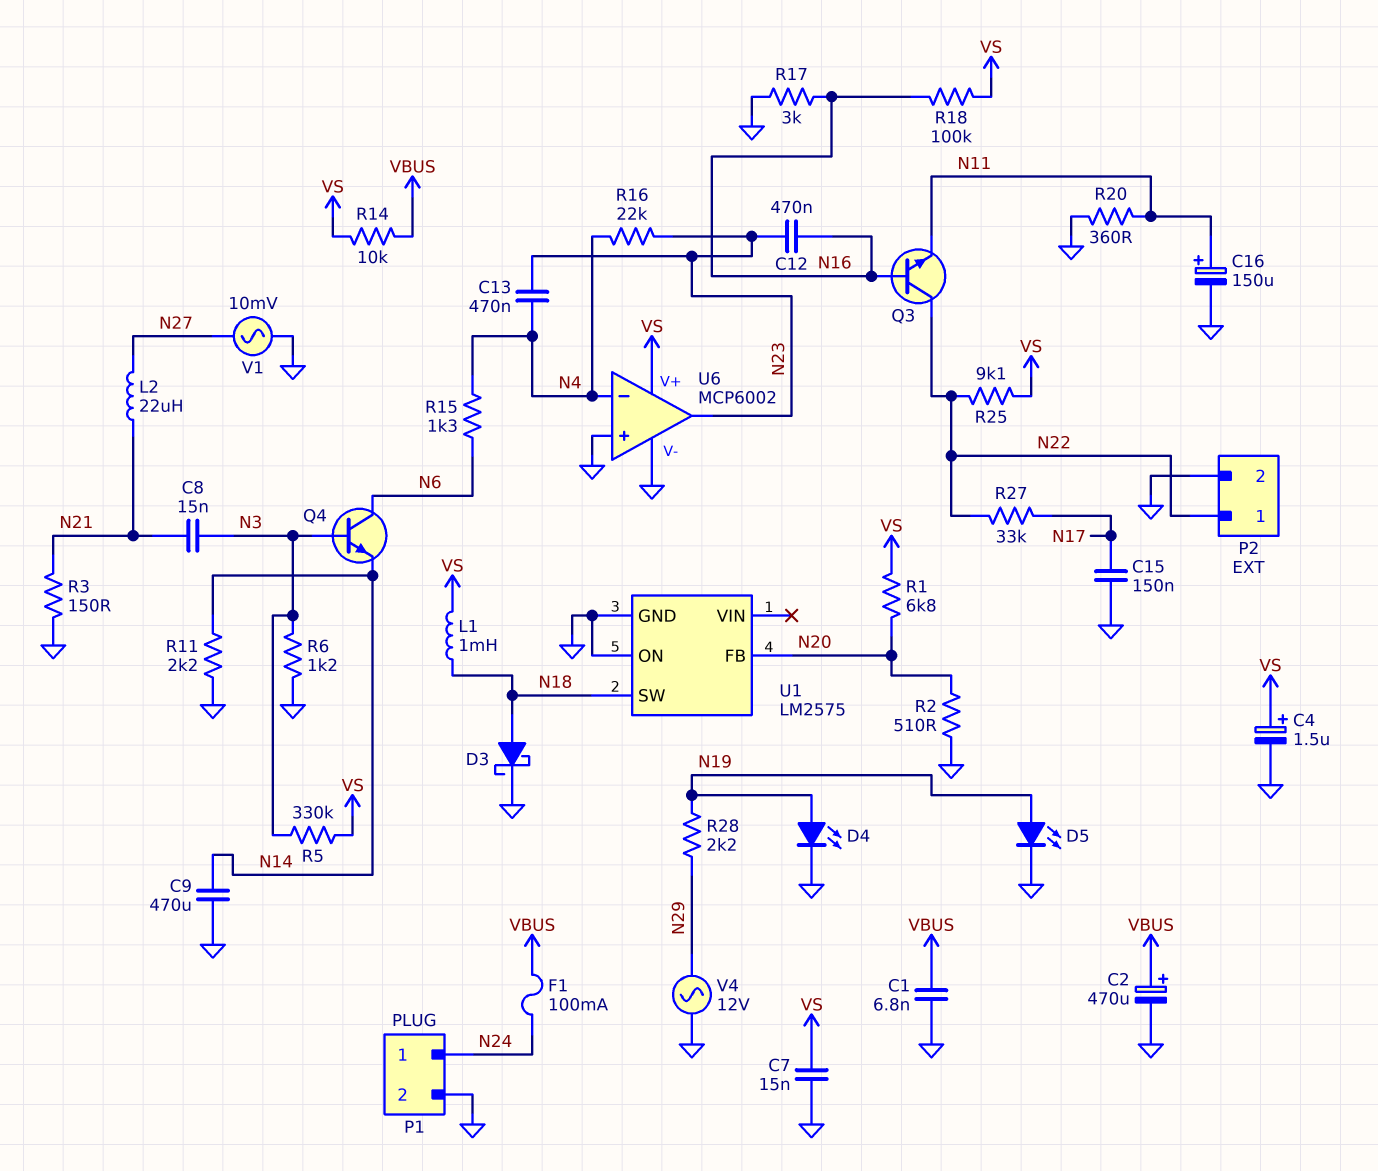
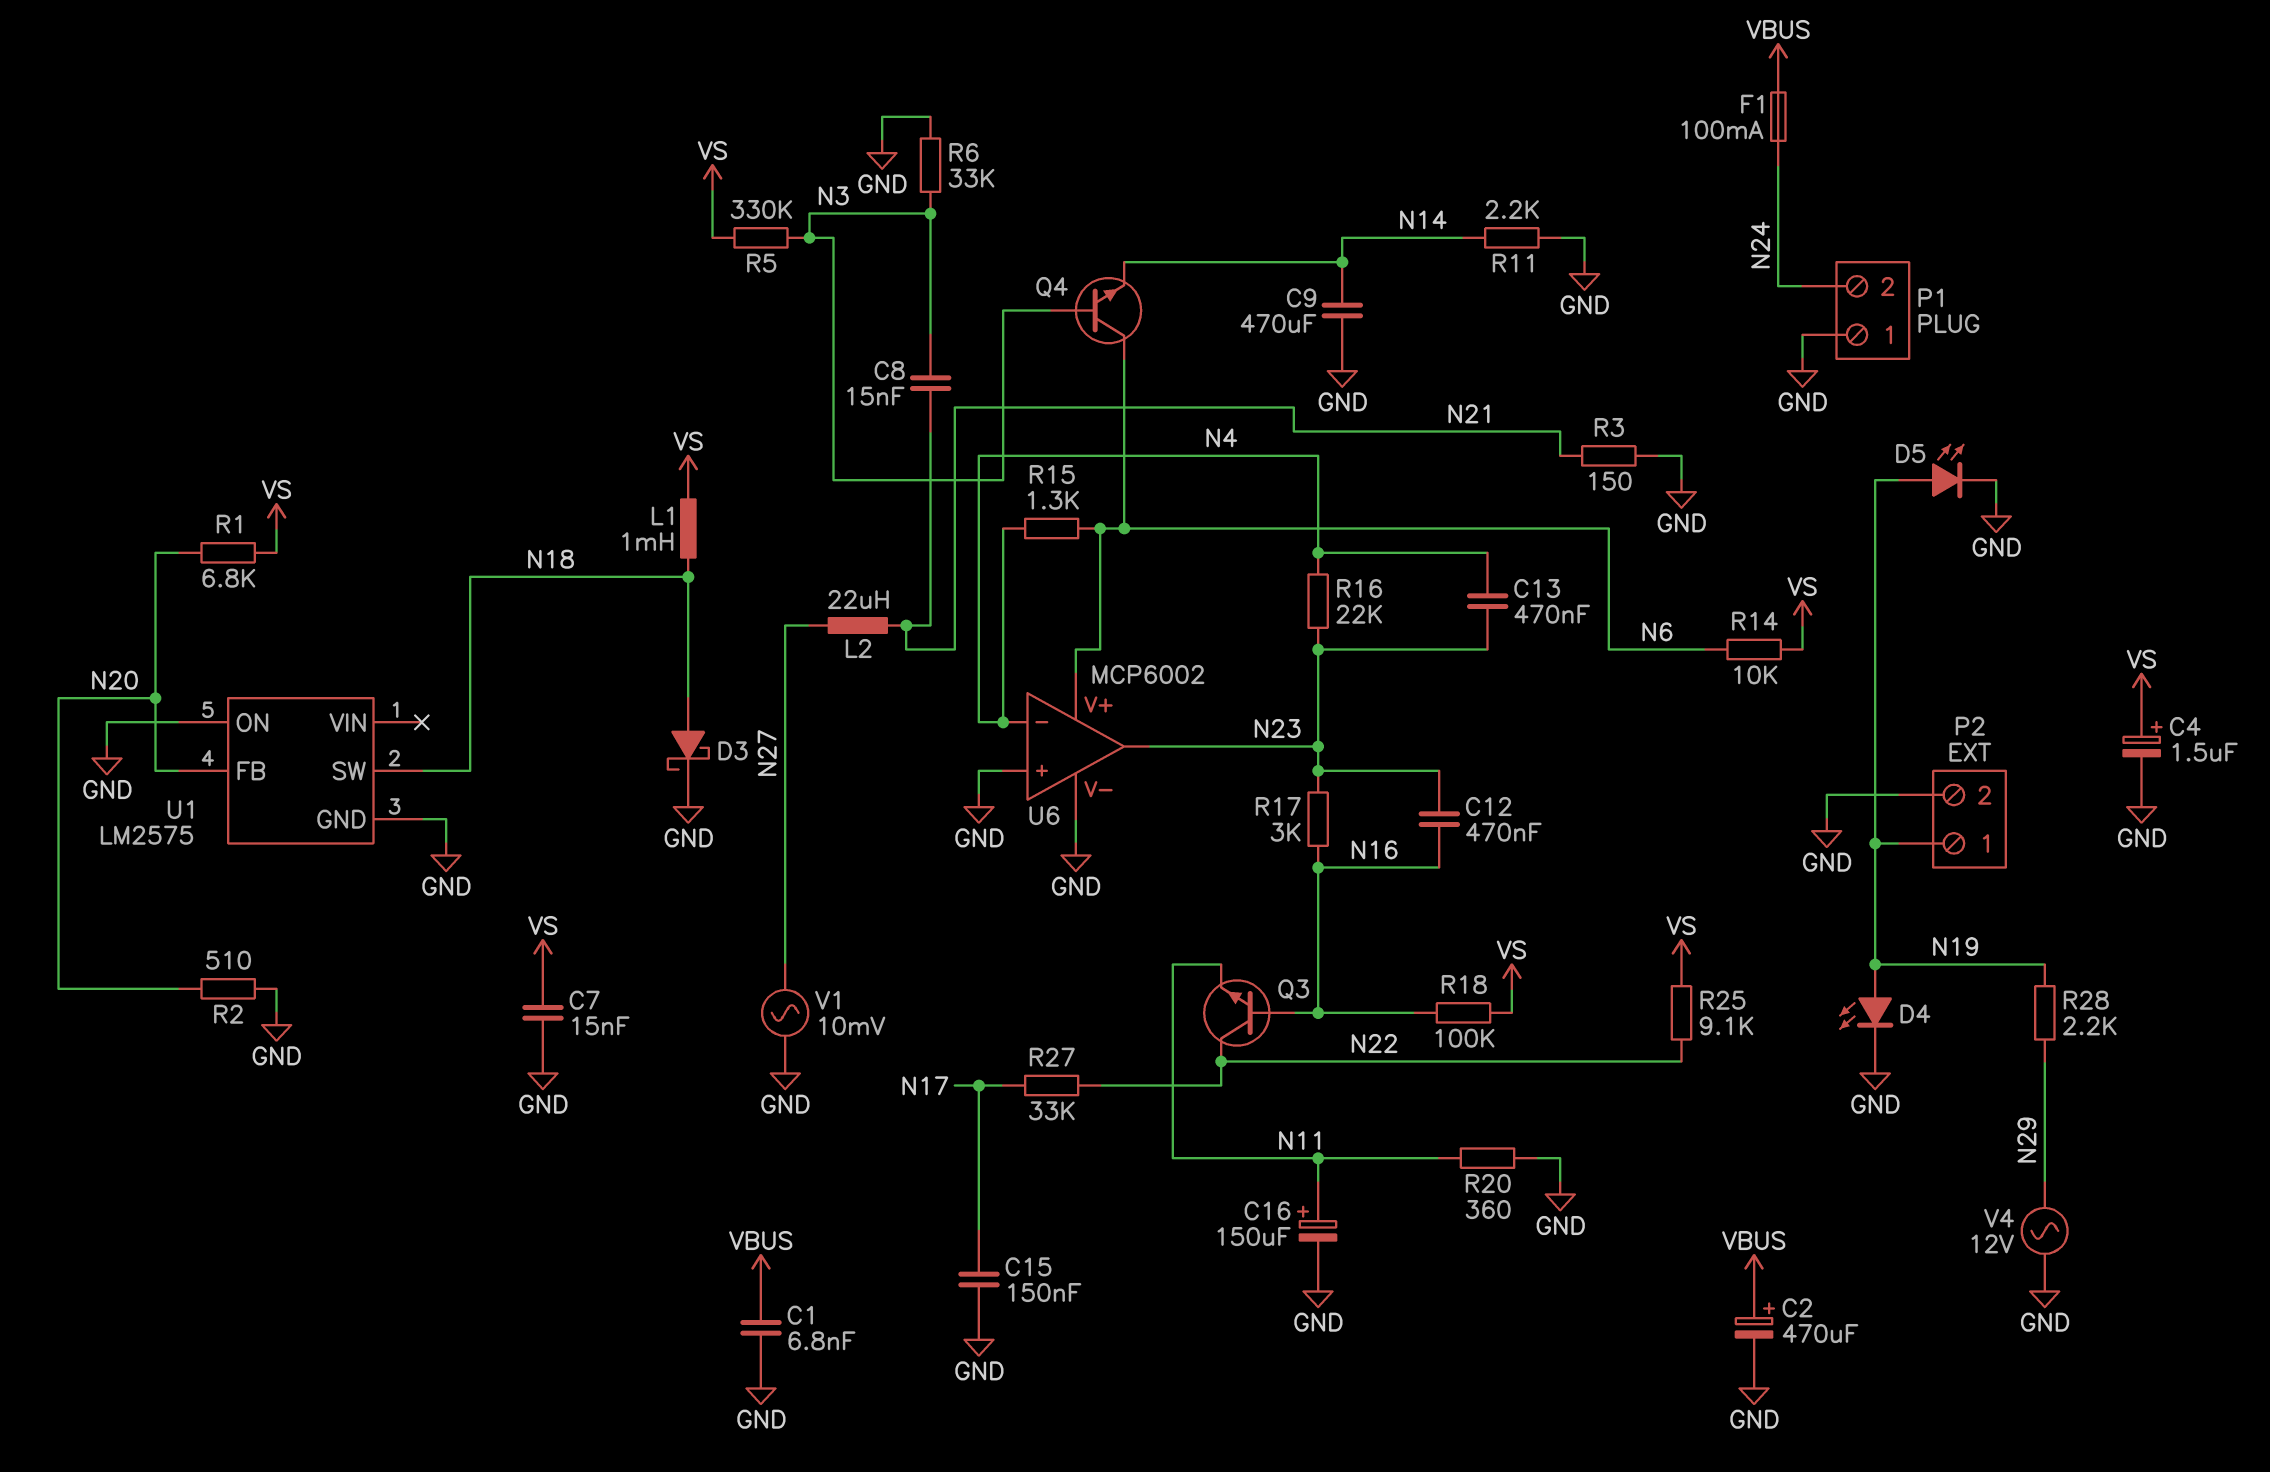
P1 pin 1: N24 -> GND
P1 pin 2: GND -> N24
P2 pin 1: N22 -> N19
R6: 1.2k (GND, N3) -> 33k (GND, N3)
R14: 10k (VBUS, VS) -> 10k (N6, VS)
R17: 3k (GND, N16) -> 3k (N16, N23)
U6 pin V+: VS -> N6

